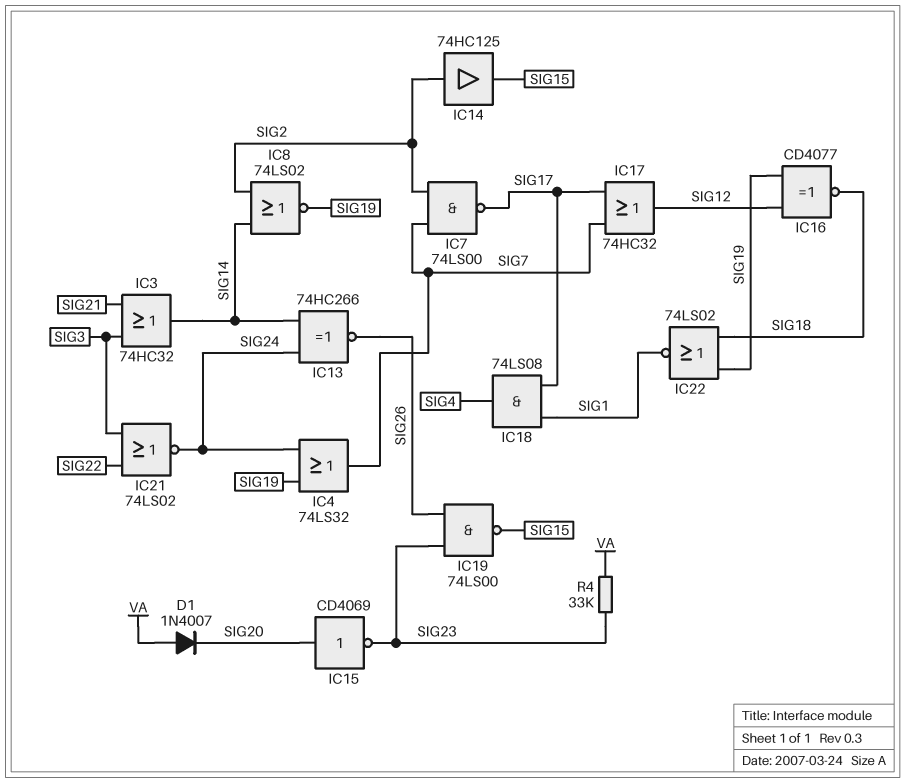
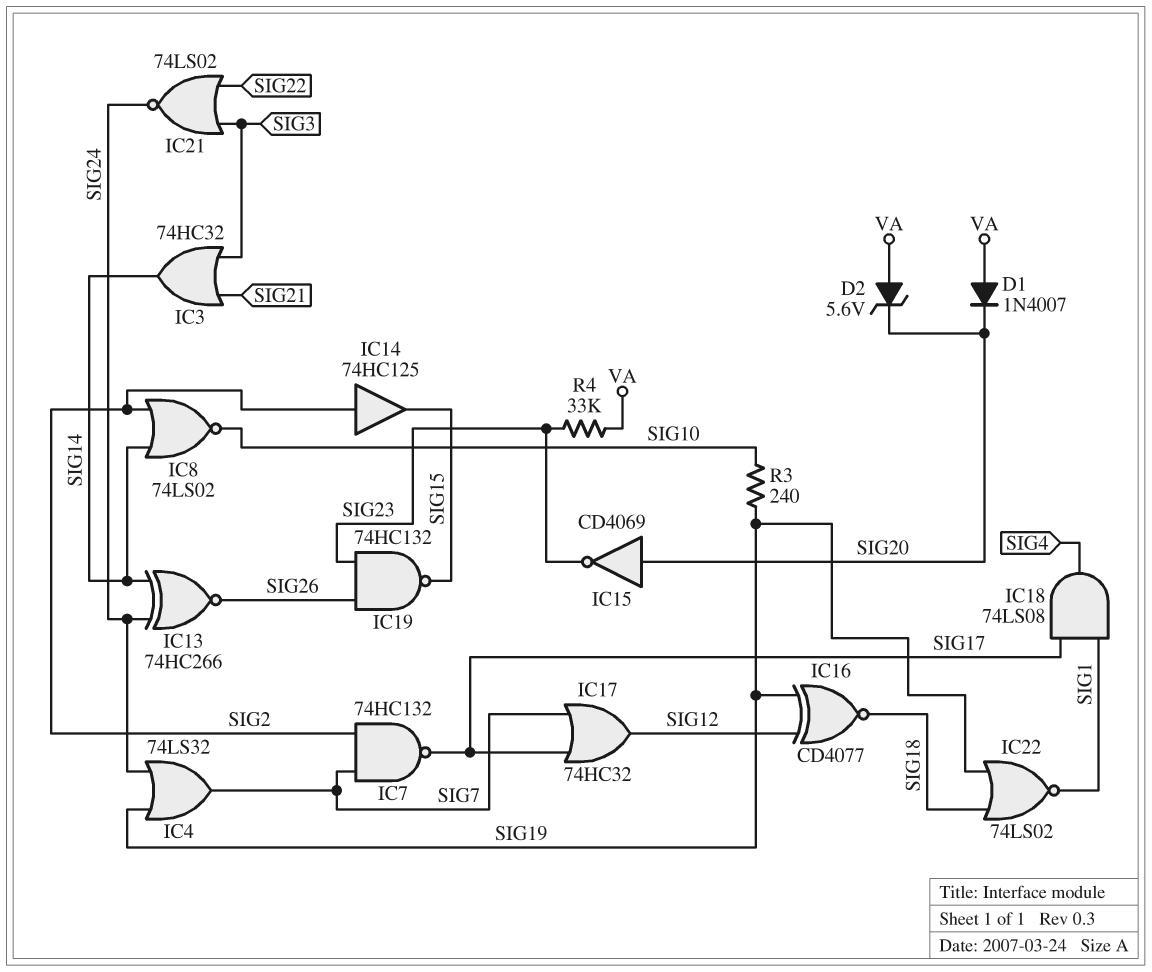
D2: none -> zener 5.6V (A VA, K SIG20)
IC7: NAND 74LS00 (in SIG2, in SIG7, out SIG17) -> NAND 74HC132 (in SIG2, in SIG7, out SIG17)
IC8: NOR 74LS02 (in SIG2, in SIG14, out SIG19) -> NOR 74LS02 (in SIG2, in SIG14, out SIG10)
IC19: NAND 74LS00 (in SIG23, in SIG26, out SIG15) -> NAND 74HC132 (in SIG23, in SIG26, out SIG15)
R3: none -> 240 (SIG10, SIG19)

